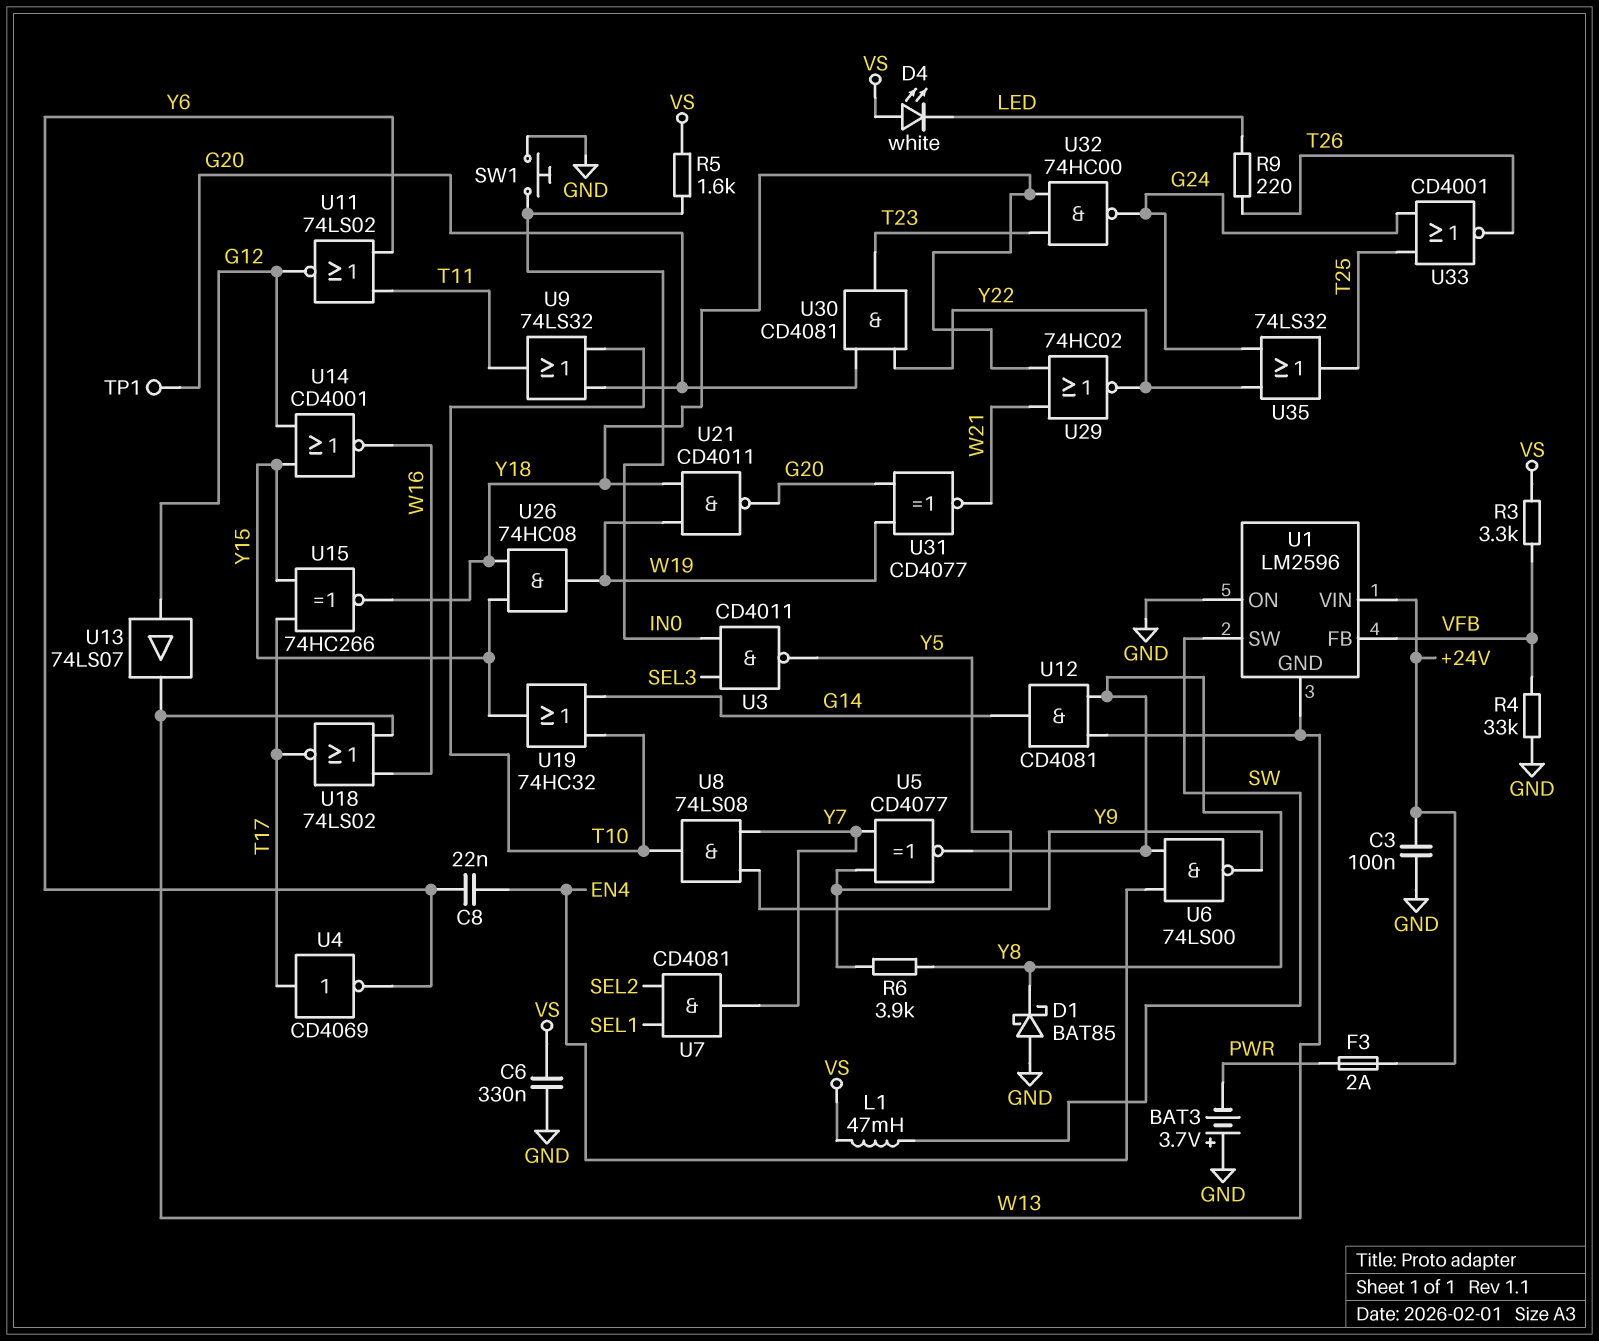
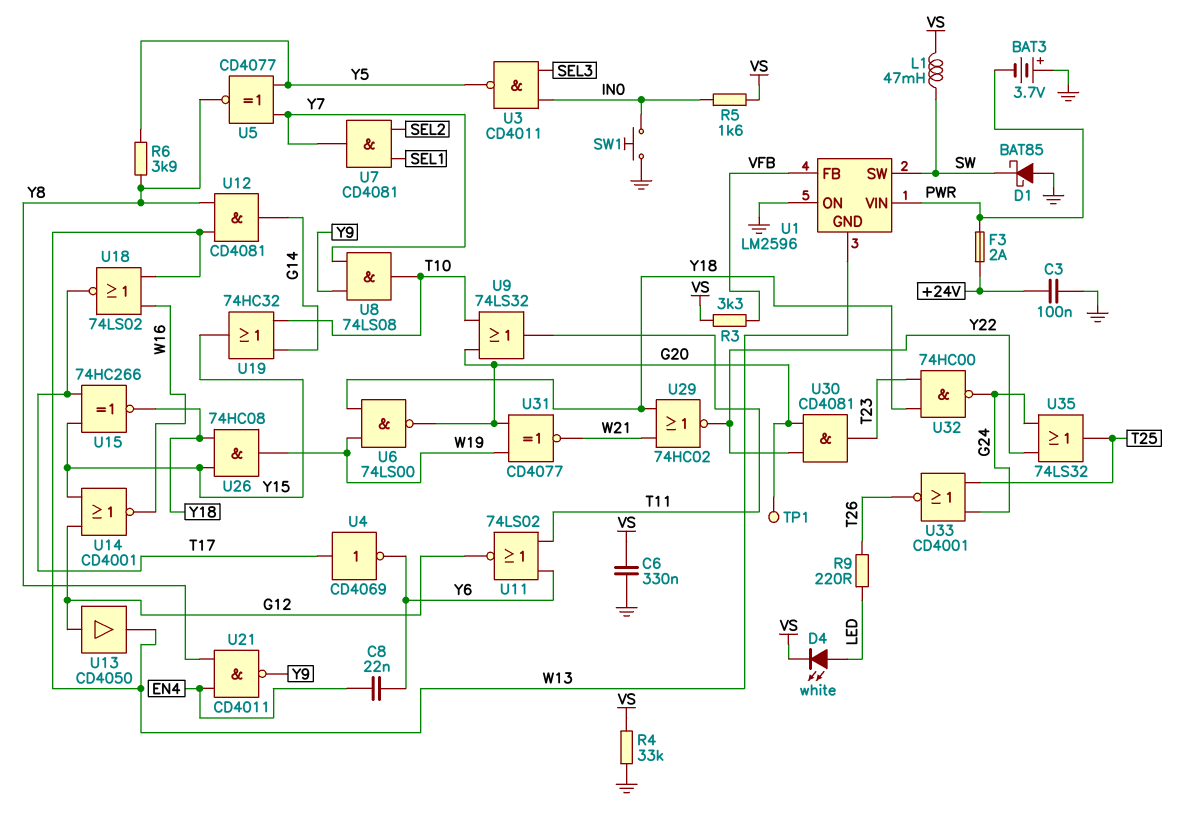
D1: schottky BAT85 (A GND, K Y8) -> schottky BAT85 (A GND, K SW)
D4: LED white (A VS, K LED) -> LED white (A LED, K VS)
R4: 33k (GND, VFB) -> 33k (GND, VS)
U1 pin VIN: +24V -> PWR
U6: NAND 74LS00 (in EN4, in Y8, out Y9) -> NAND 74LS00 (in W19, in Y18, out G20)
U13: buffer 74LS07 (in G12, out W13) -> buffer CD4050 (in G12, out W13)
U21: NAND CD4011 (in W19, in Y18, out G20) -> NAND CD4011 (in EN4, in Y8, out Y9)

